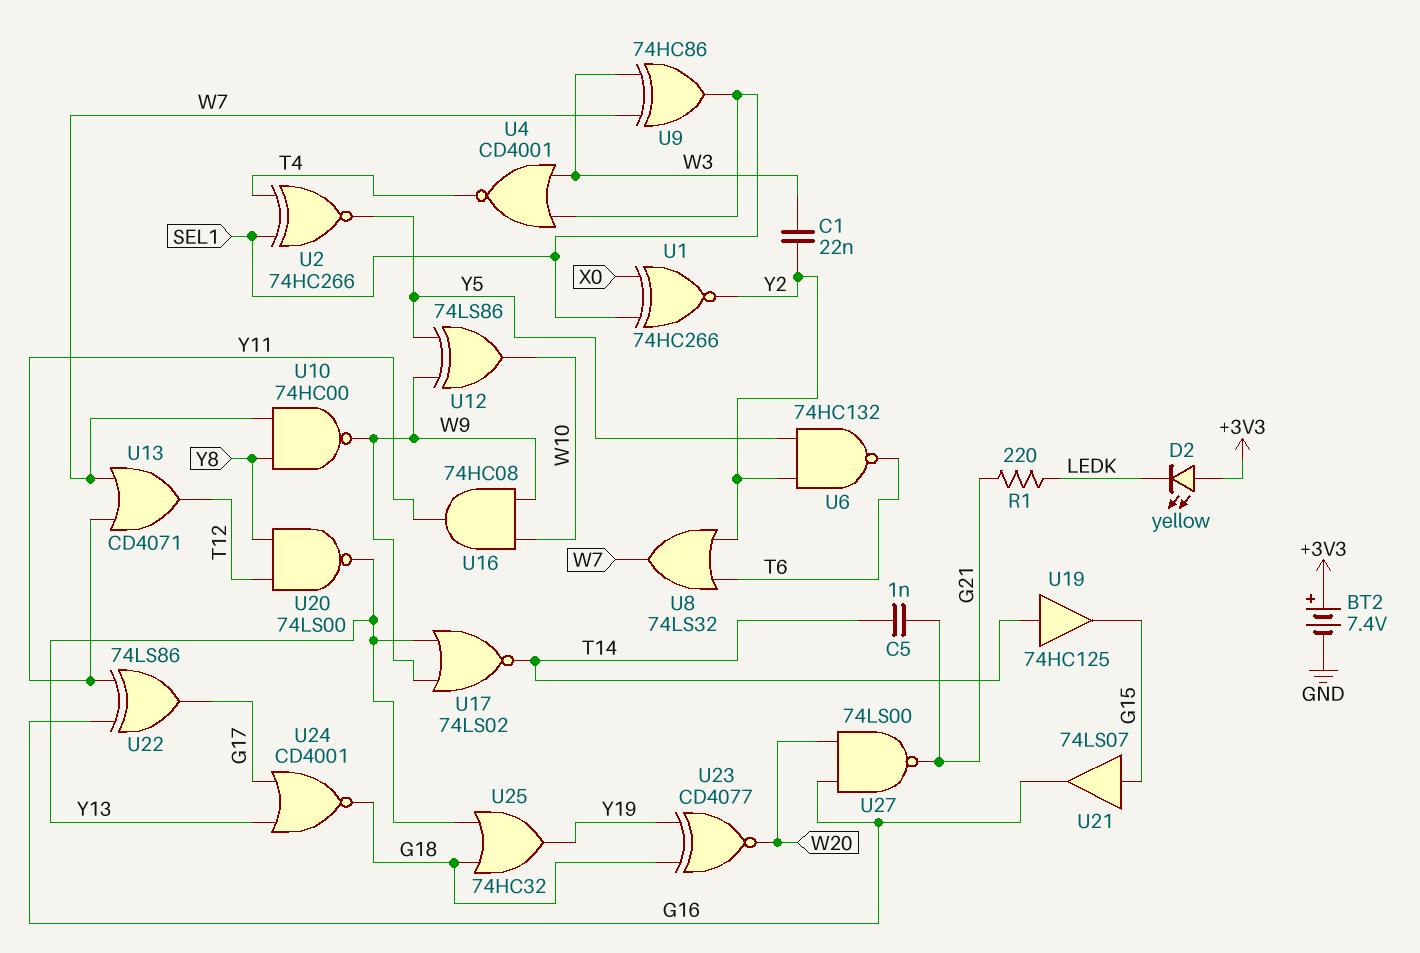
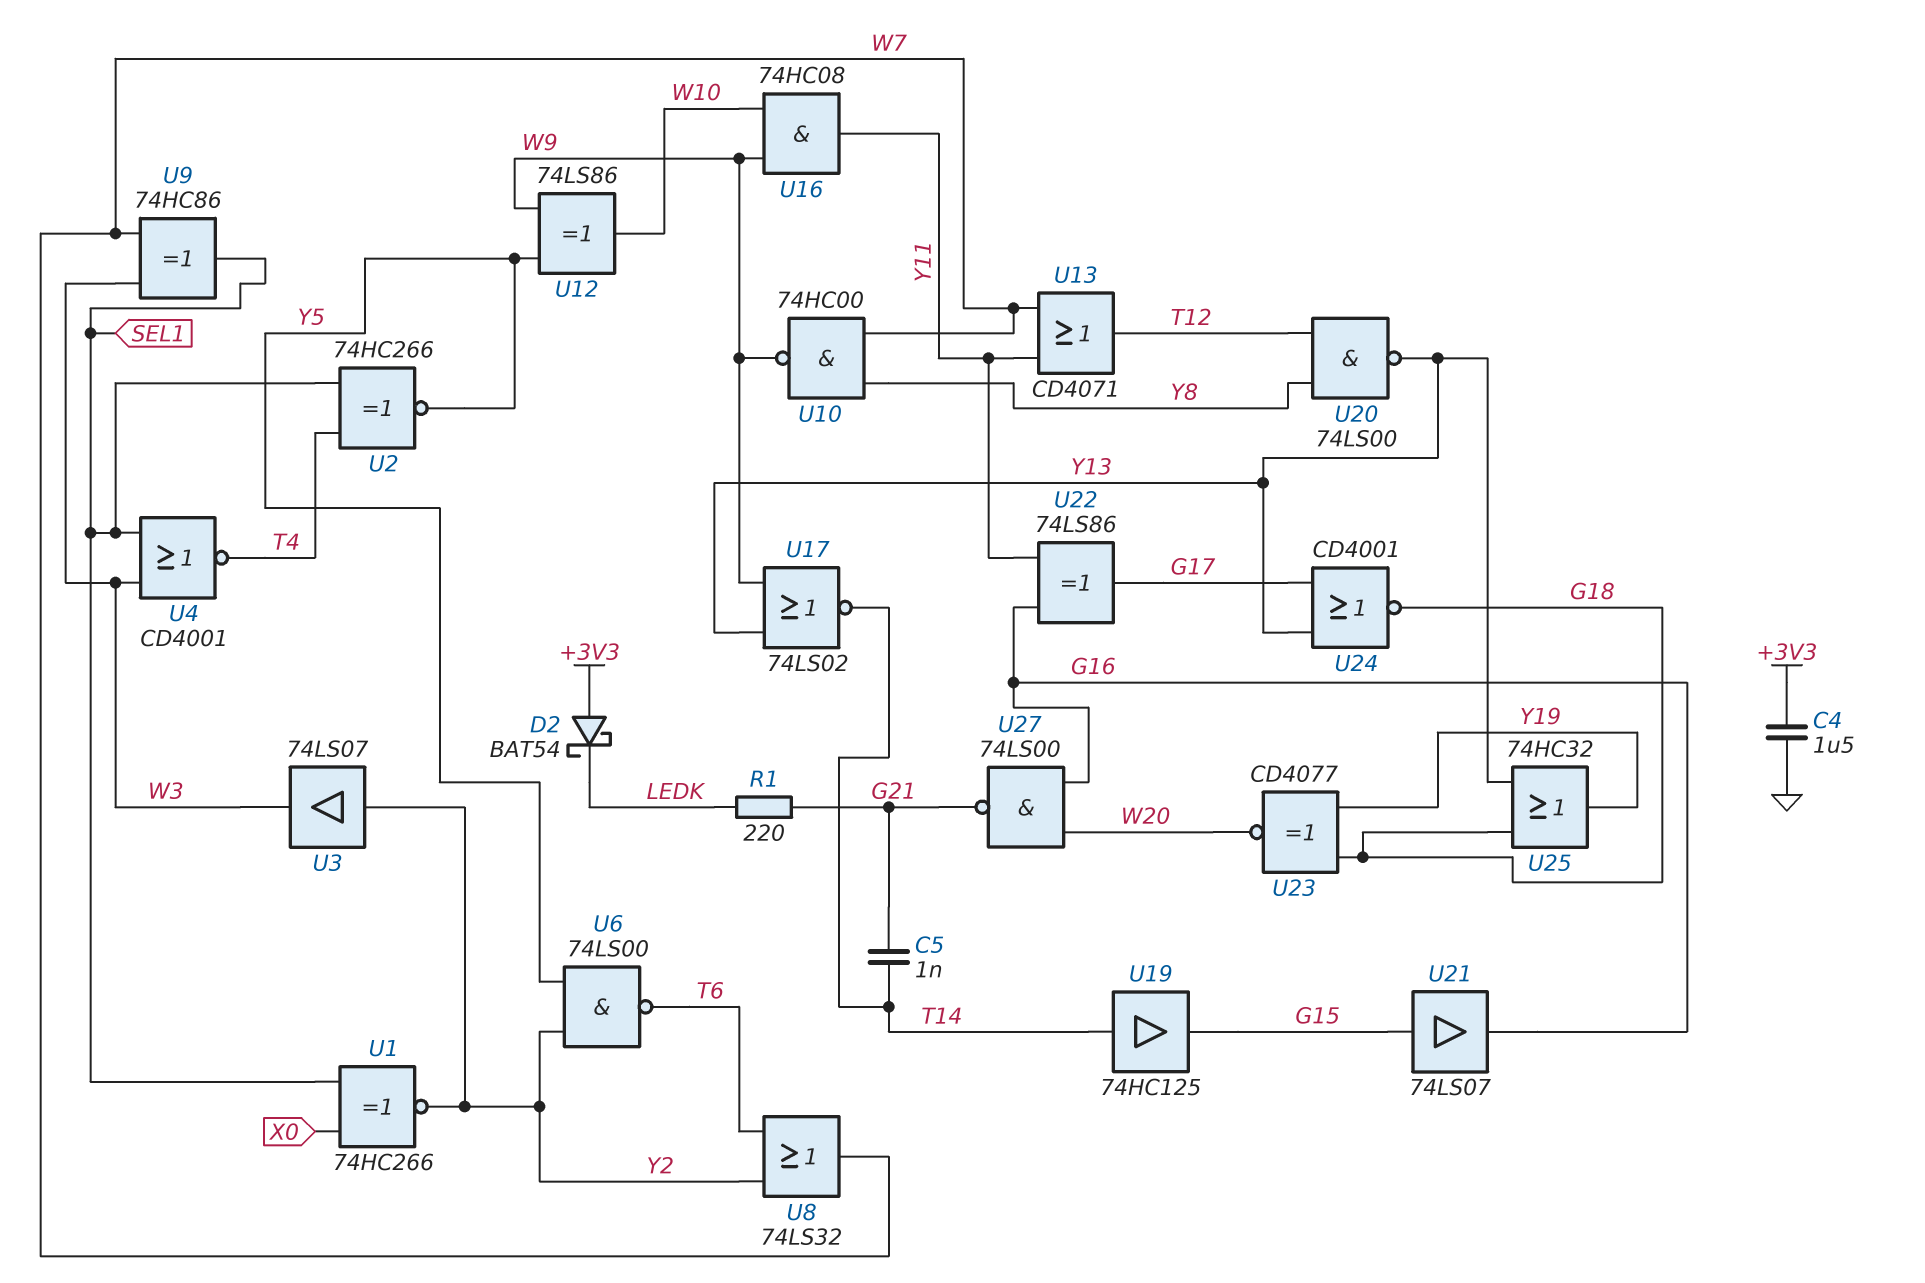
BT2: 7.4V (plus +3V3, minus GND) -> none
C1: 22nF (W3, Y2) -> none
C4: none -> 1.5uF (+3V3, GND)
D2: LED yellow (A +3V3, K LEDK) -> schottky BAT54 (A +3V3, K LEDK)
U3: none -> buffer 74LS07 (in Y2, out W3)
U6: NAND 74HC132 (in Y2, in Y5, out T6) -> NAND 74LS00 (in Y2, in Y5, out T6)

